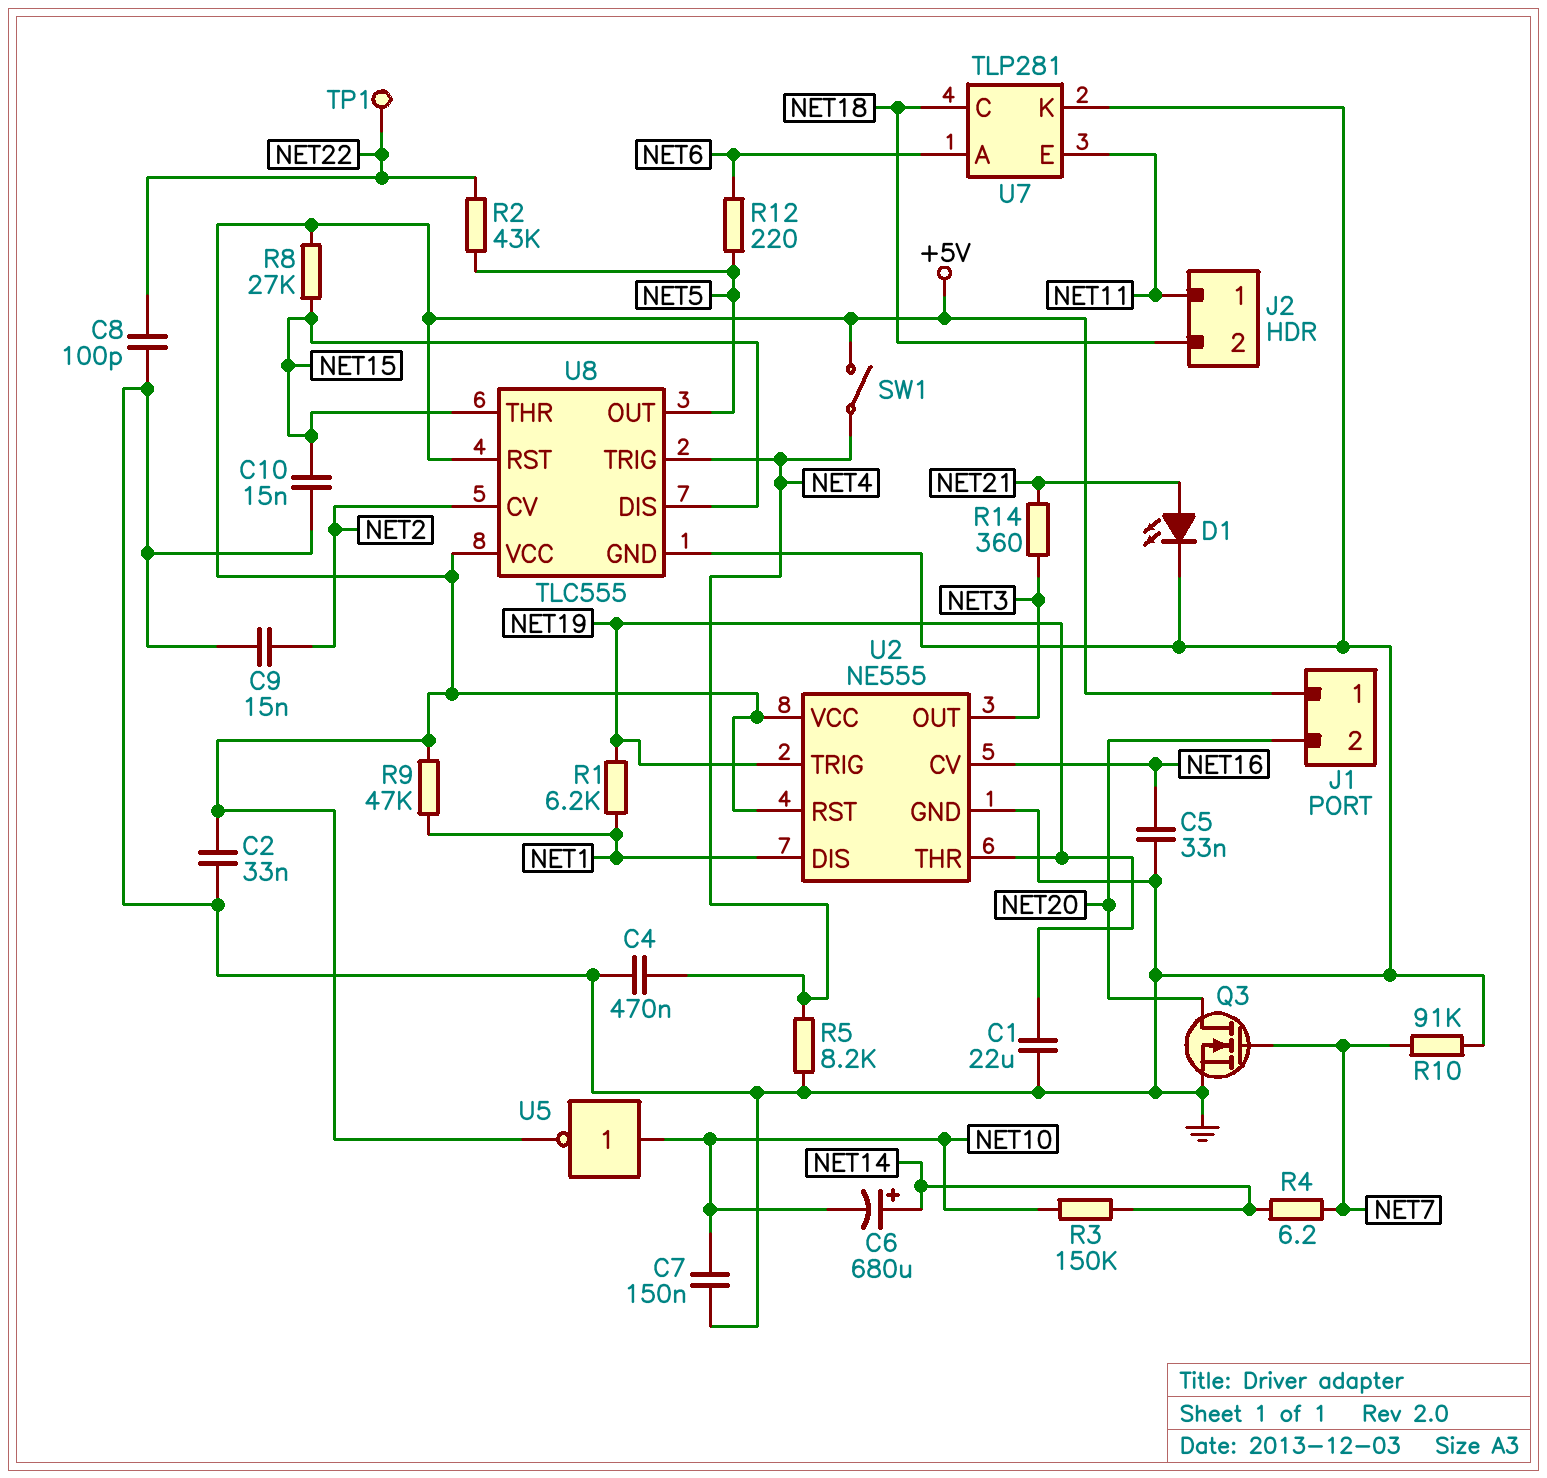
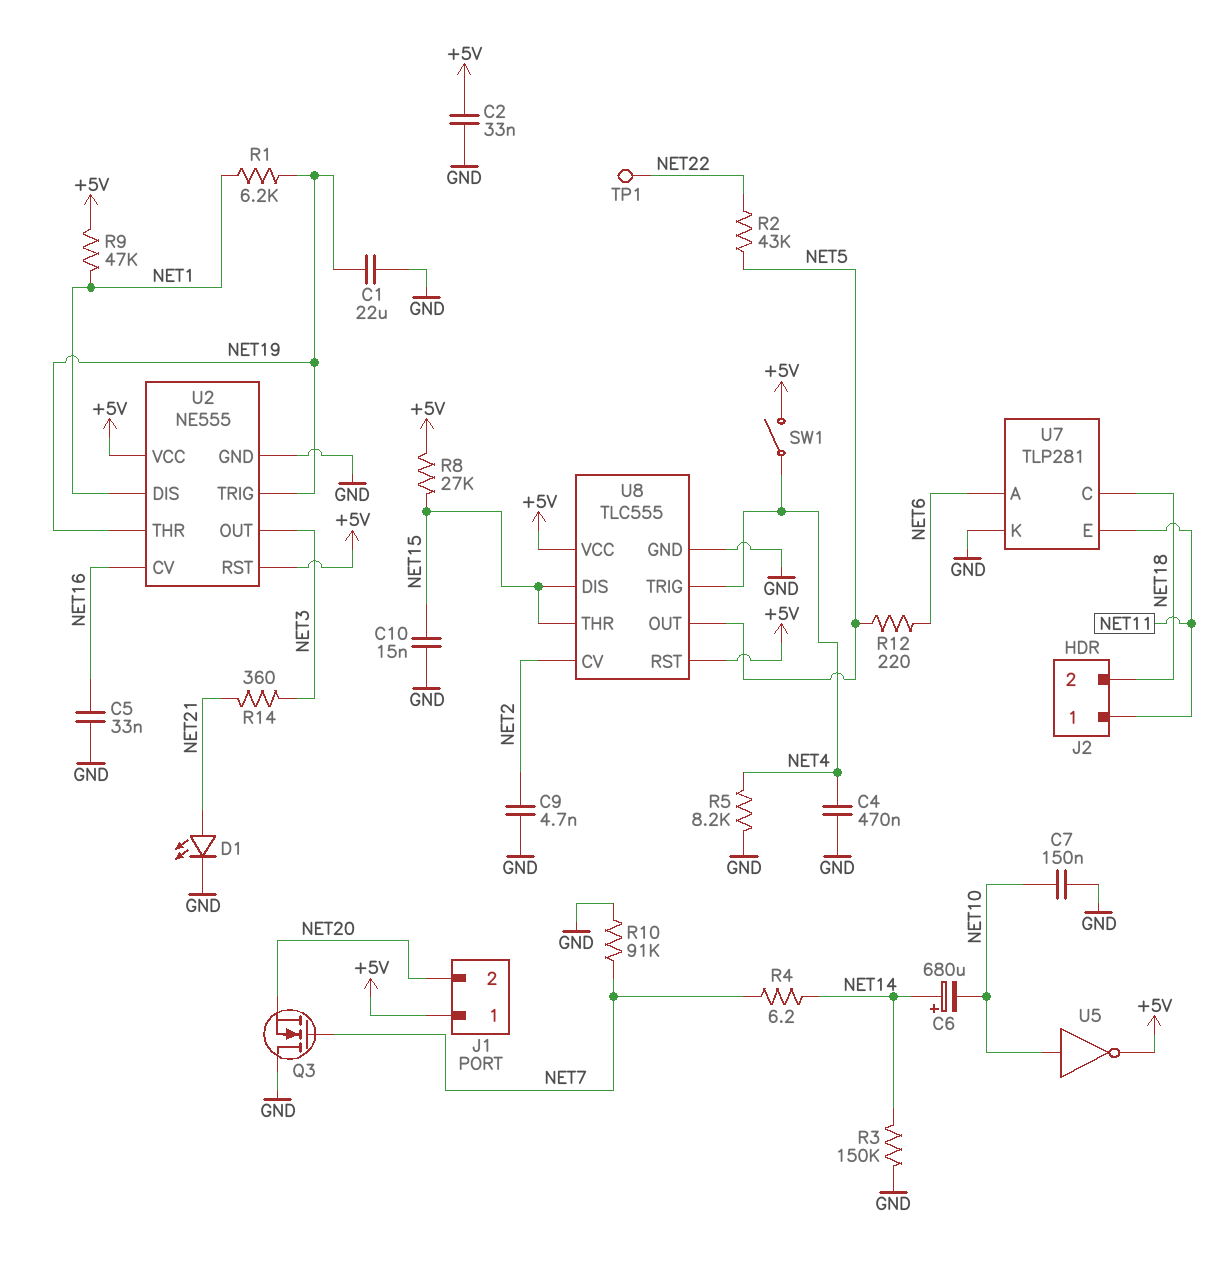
C8: 100pF (GND, NET22) -> none
C9: 15nF (GND, NET2) -> 4.7nF (GND, NET2)
Q3: NMOS (G NET7, D NET20, S GND) -> NMOS (G NET7, D GND, S NET20)
R3: 150k (NET10, NET14) -> 150k (GND, NET14)

